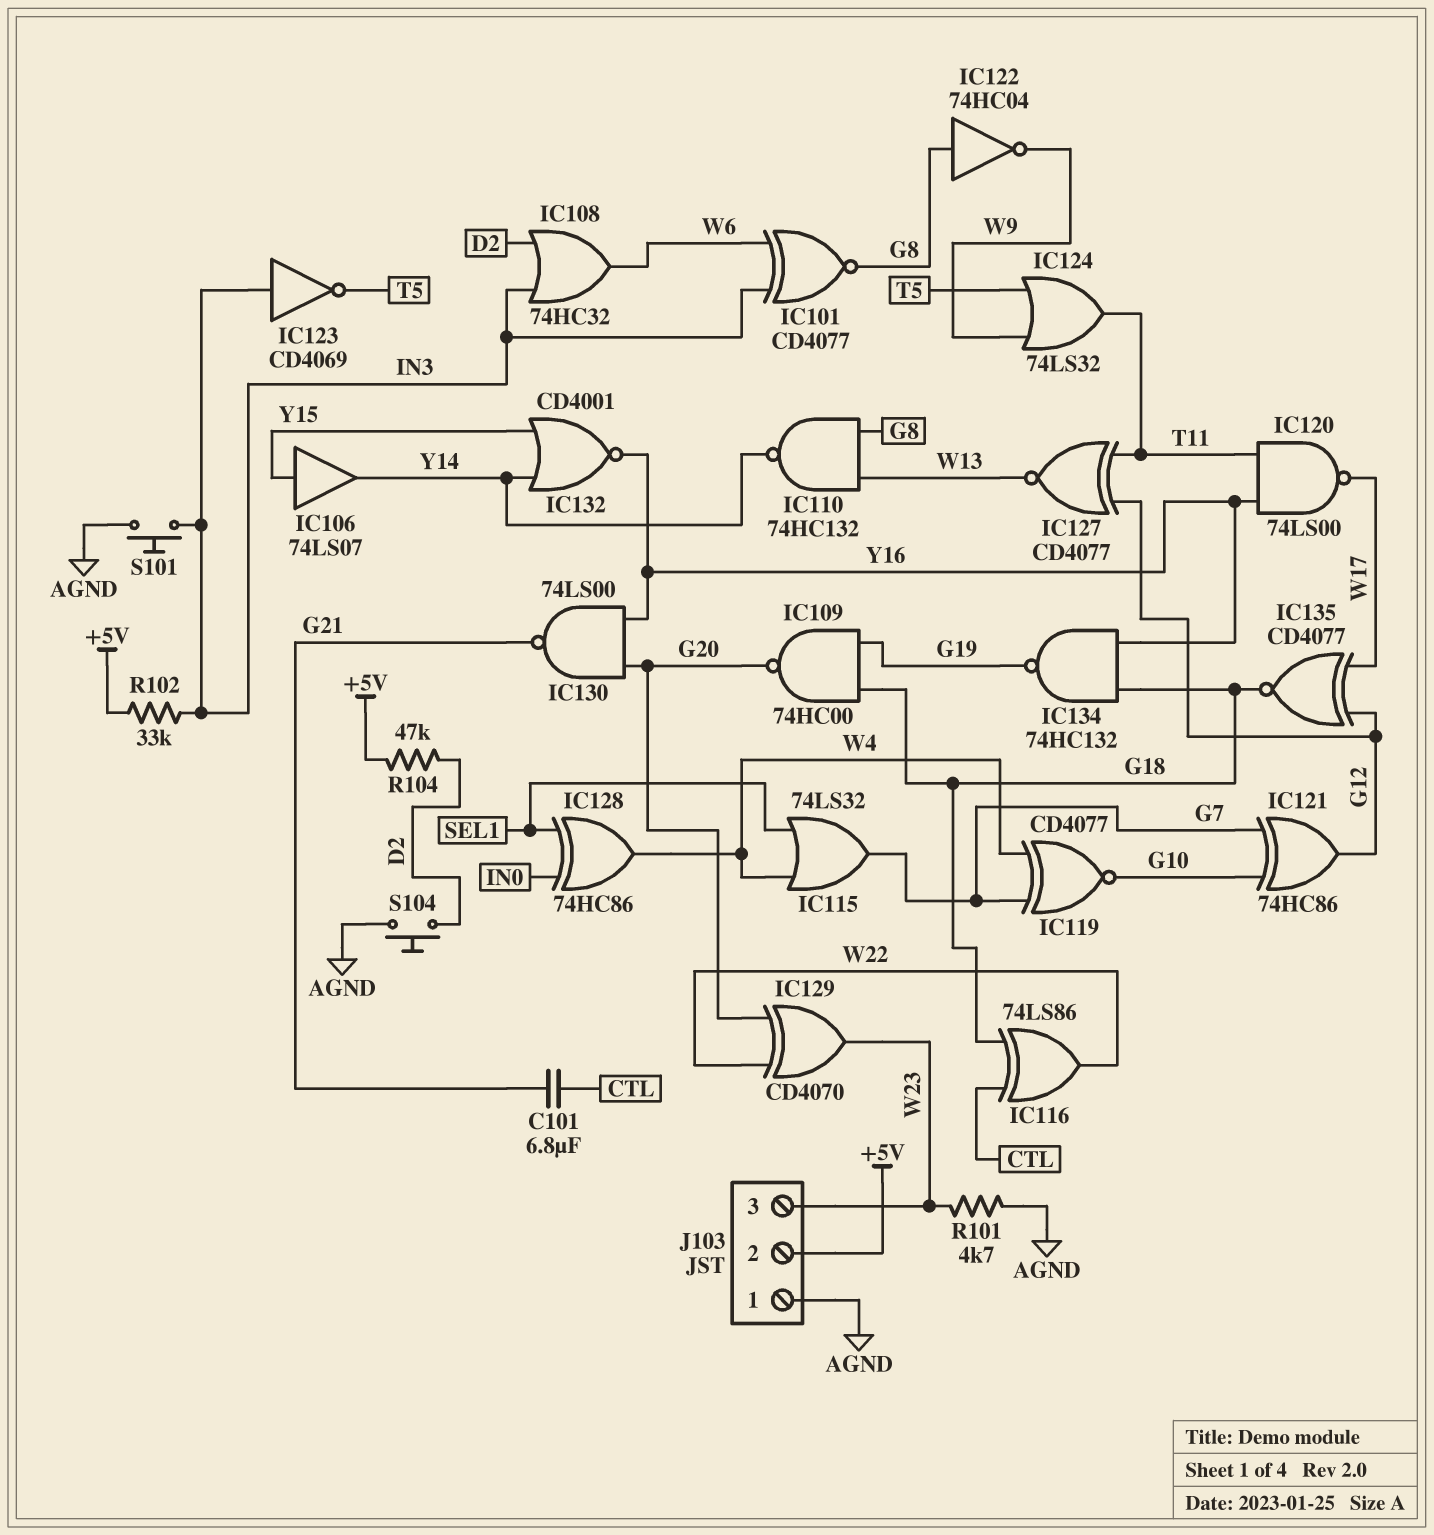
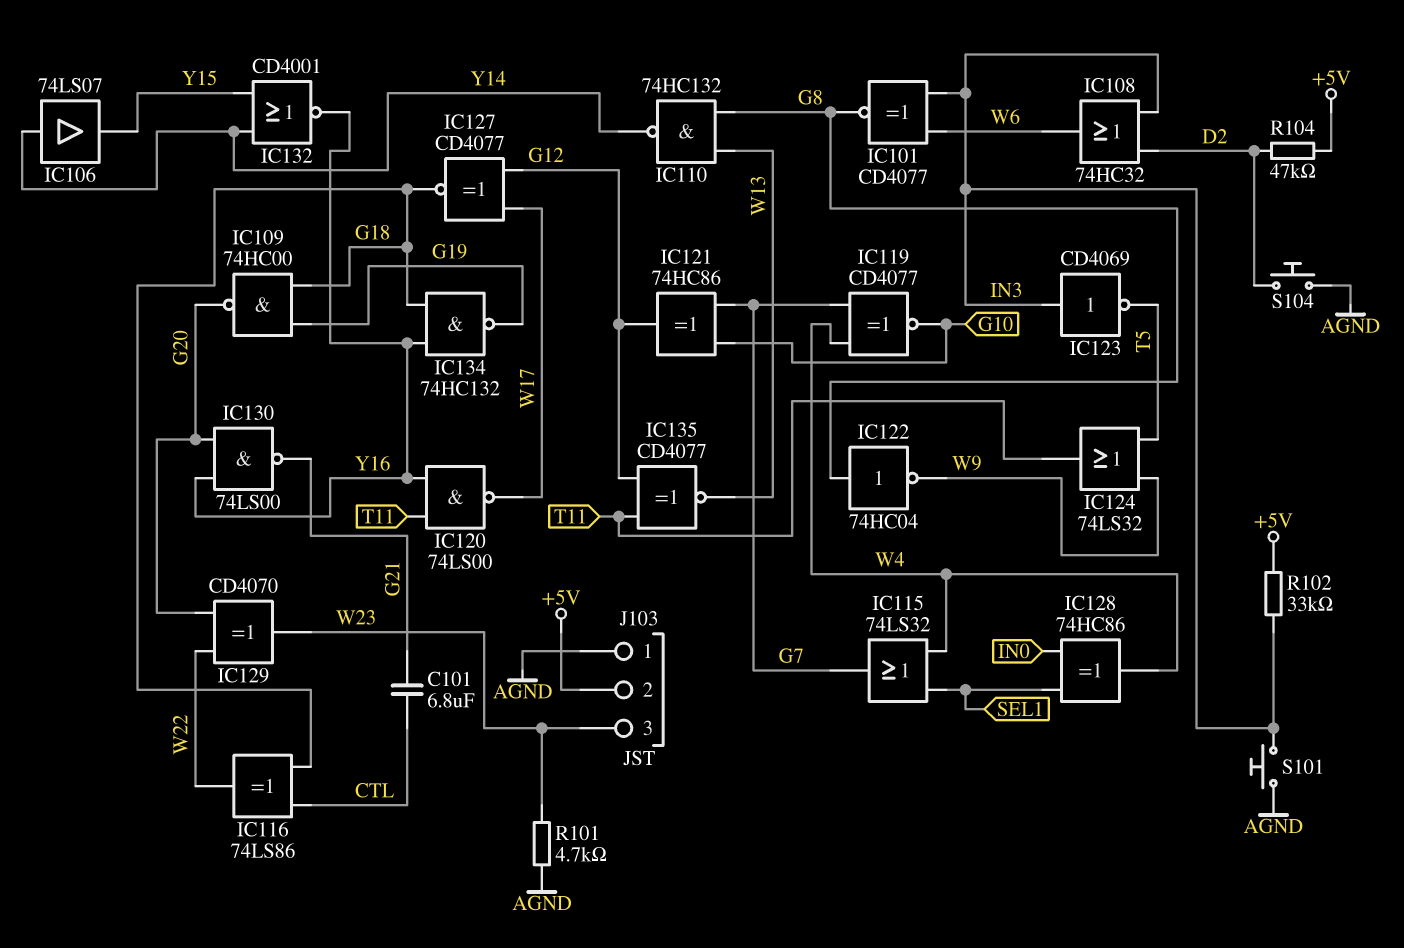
IC106: buffer 74LS07 (in Y15, out Y14) -> buffer 74LS07 (in Y14, out Y15)
IC127: XNOR CD4077 (in G12, in T11, out W13) -> XNOR CD4077 (in G12, in W17, out G18)
IC135: XNOR CD4077 (in G12, in W17, out G18) -> XNOR CD4077 (in G12, in T11, out W13)

